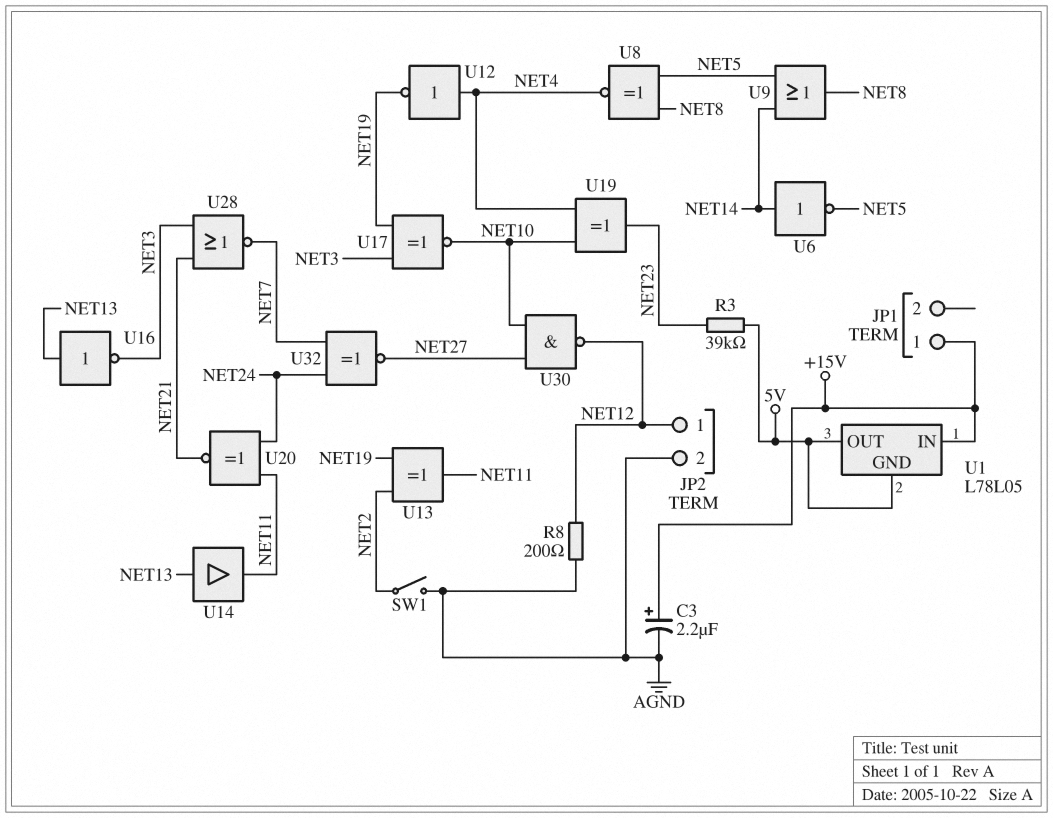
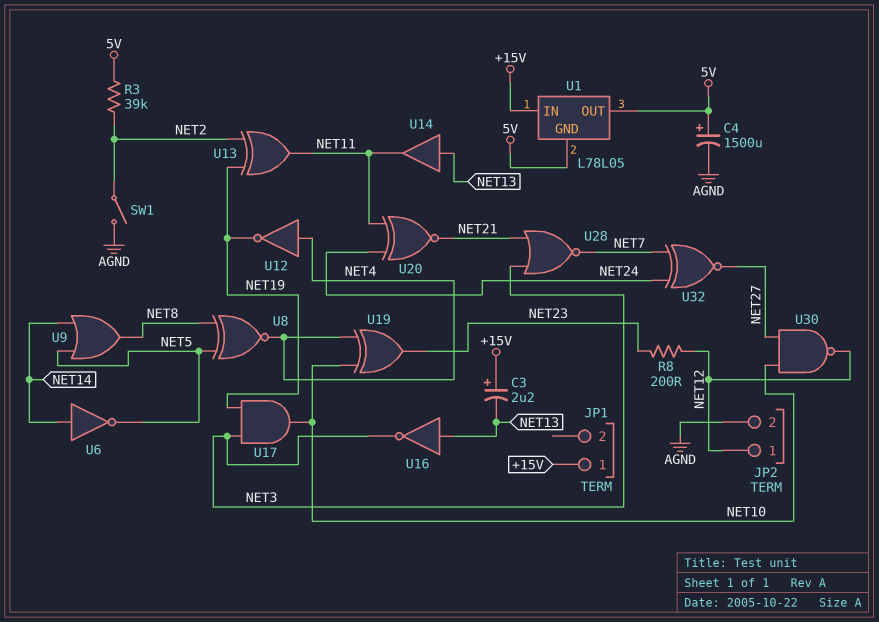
C3: 2.2uF (plus +15V, minus AGND) -> 2.2uF (plus +15V, minus NET13)
C4: none -> 1500uF (plus 5V, minus AGND)
R3: 39k (5V, NET23) -> 39k (5V, NET2)
R8: 200 (AGND, NET12) -> 200 (NET12, NET23)
U17: XNOR (in NET3, in NET19, out NET10) -> AND (in NET3, in NET19, out NET10)

